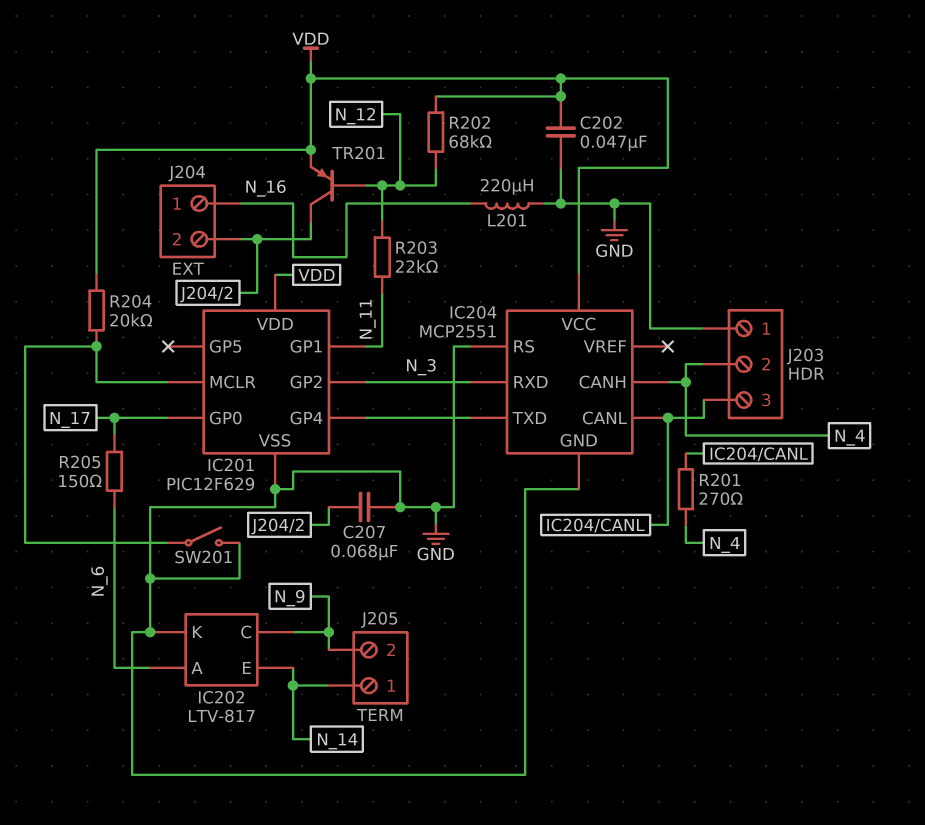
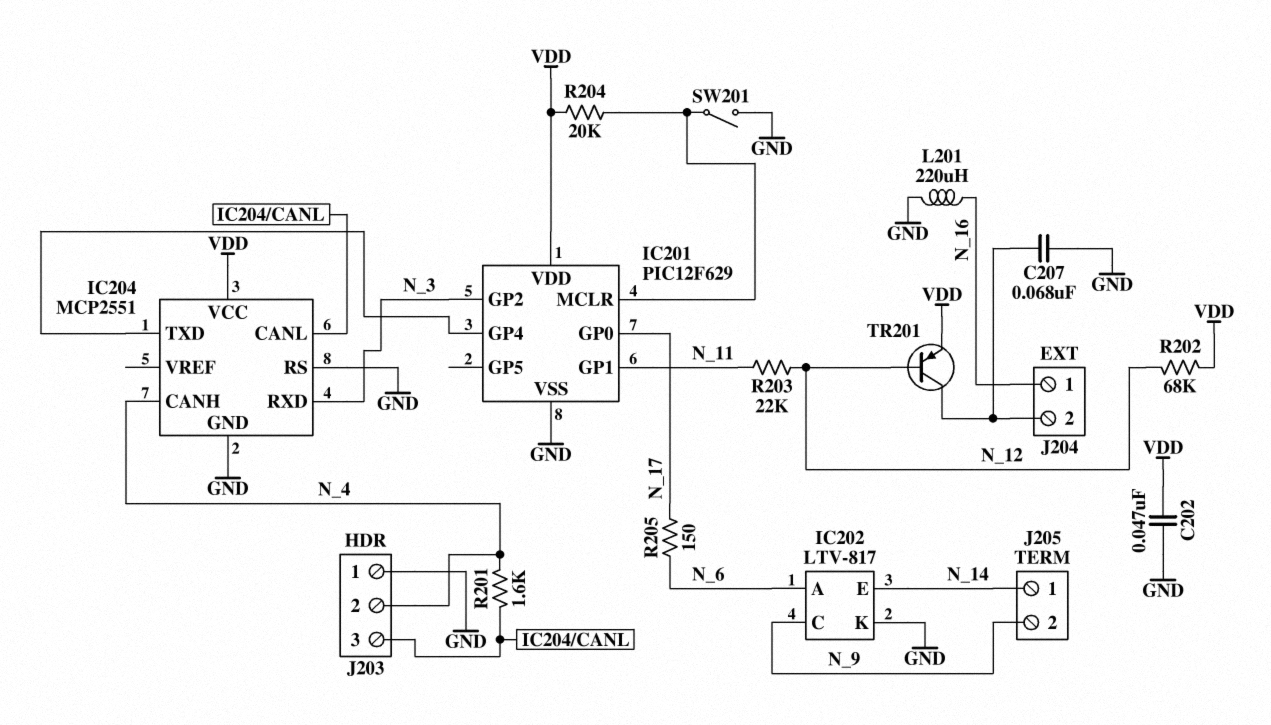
R201: 270 (IC204/CANL, N_4) -> 1.6k (IC204/CANL, N_4)

